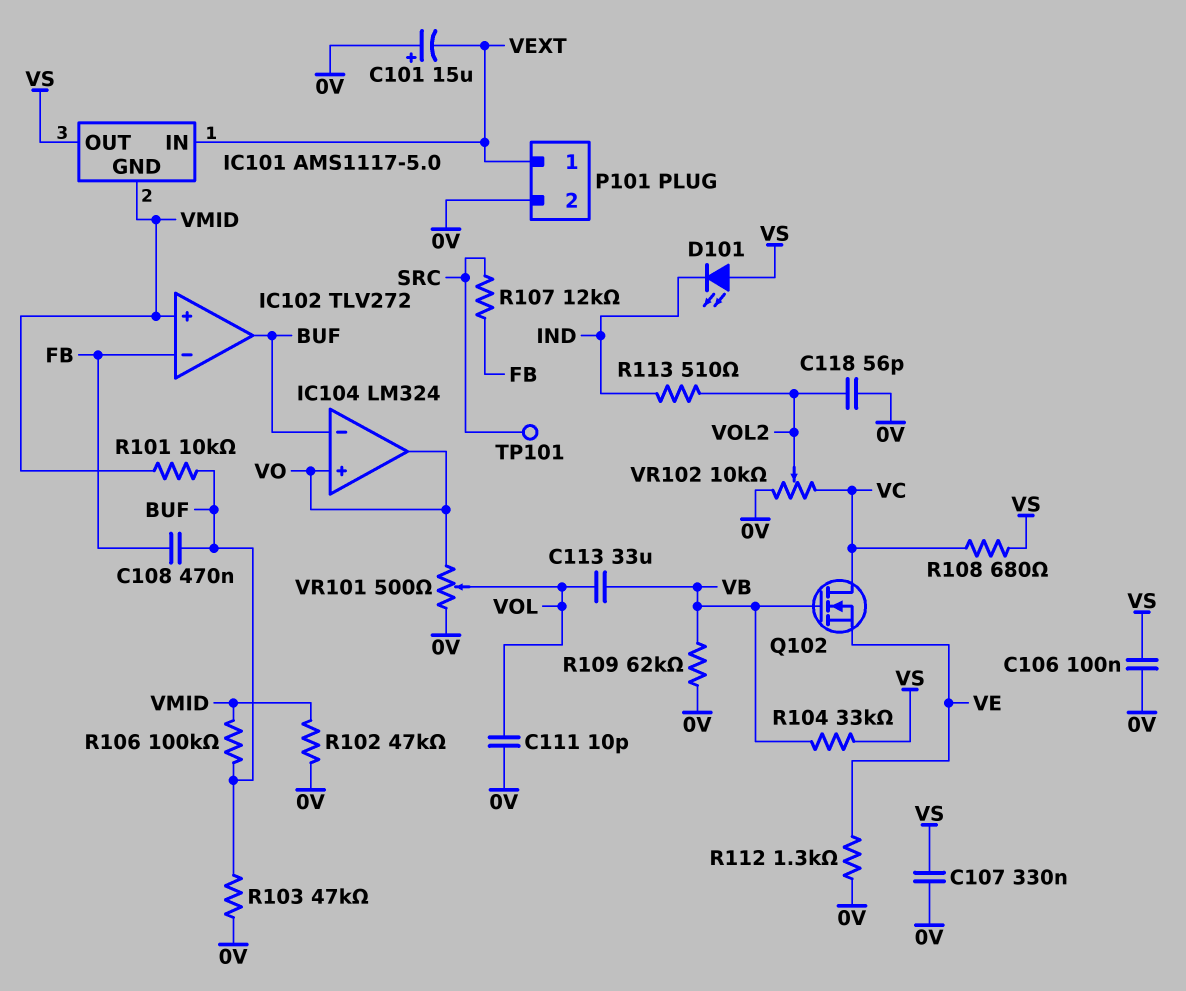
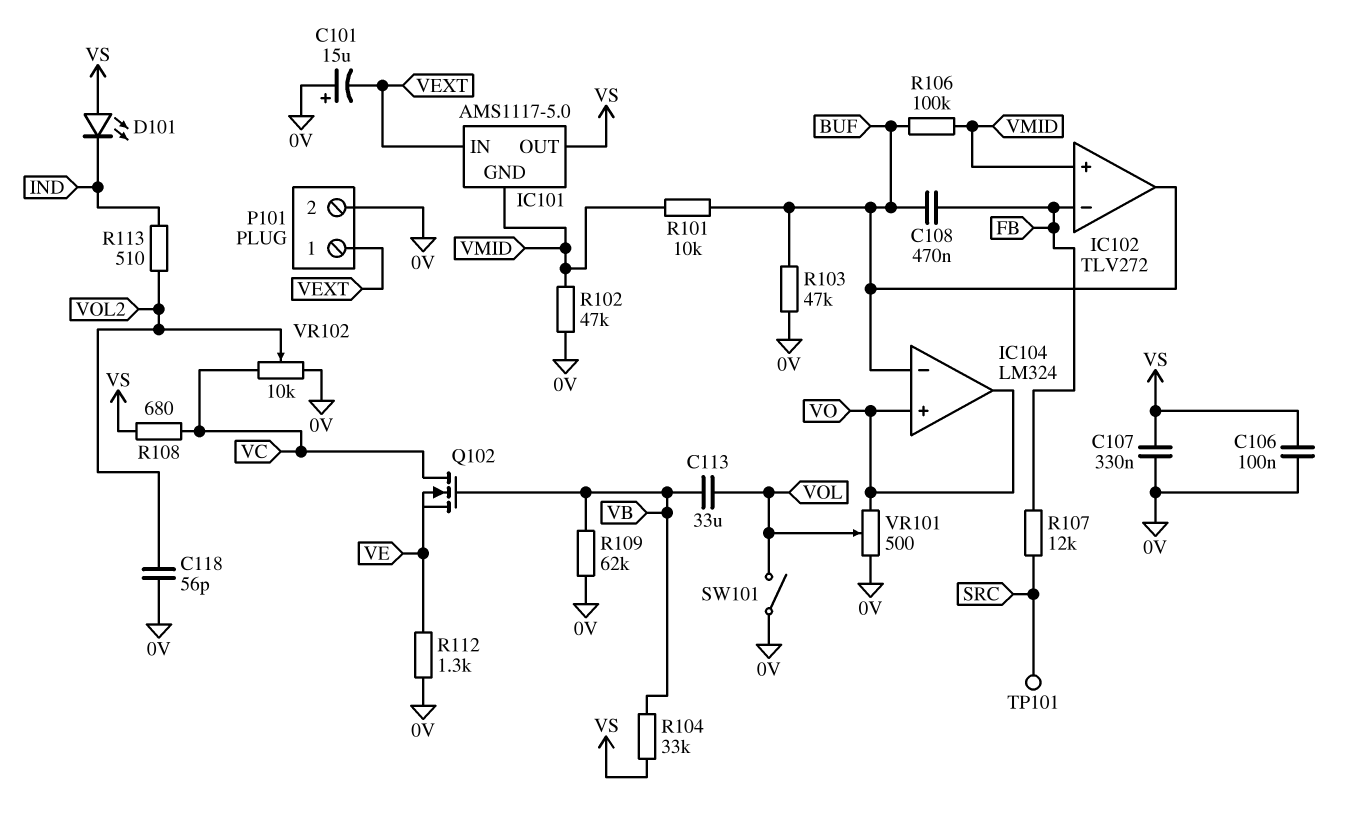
C111: 10pF (0V, VOL) -> none
SW101: none -> switch (0V, VOL)

